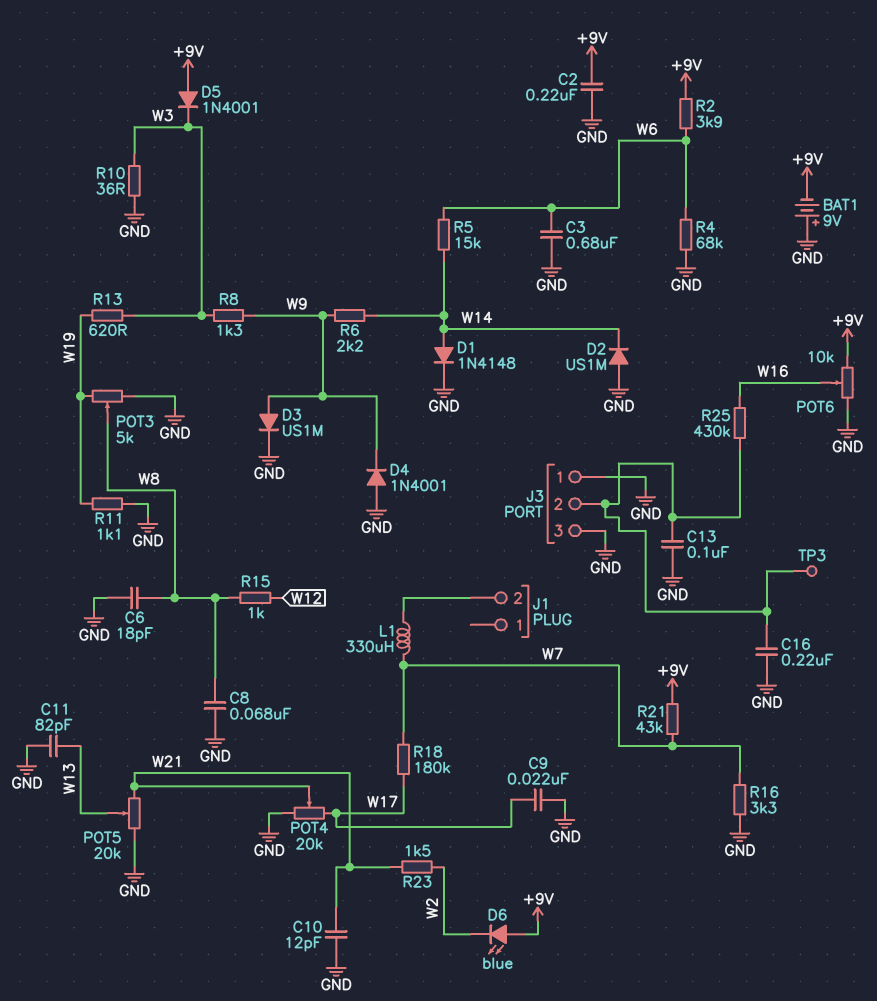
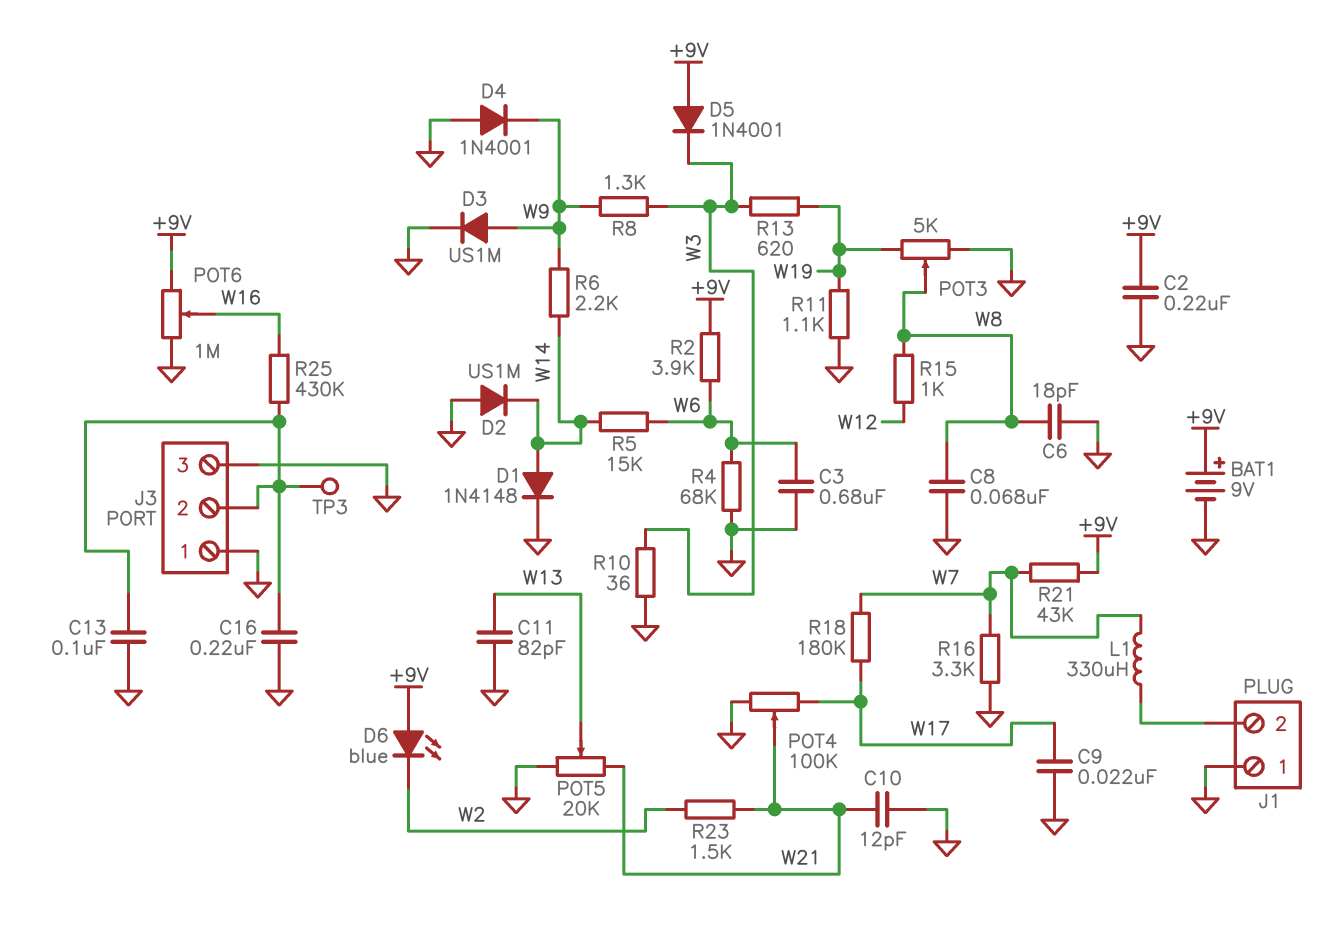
BAT1: 9V (plus GND, minus +9V) -> 9V (plus +9V, minus GND)
J1 pin 1: none -> GND
POT4: 20k (GND, W17, wiper W21) -> 100k (GND, W17, wiper W21)
POT6: 10k (+9V, GND, wiper W16) -> 1M (+9V, GND, wiper W16)

